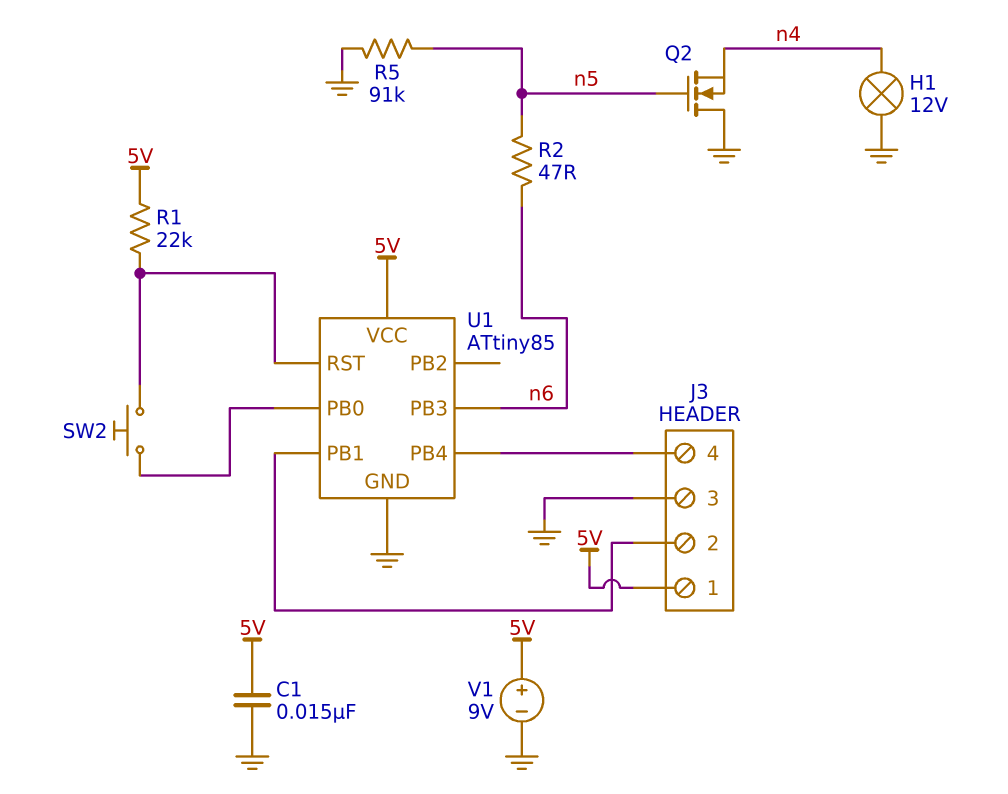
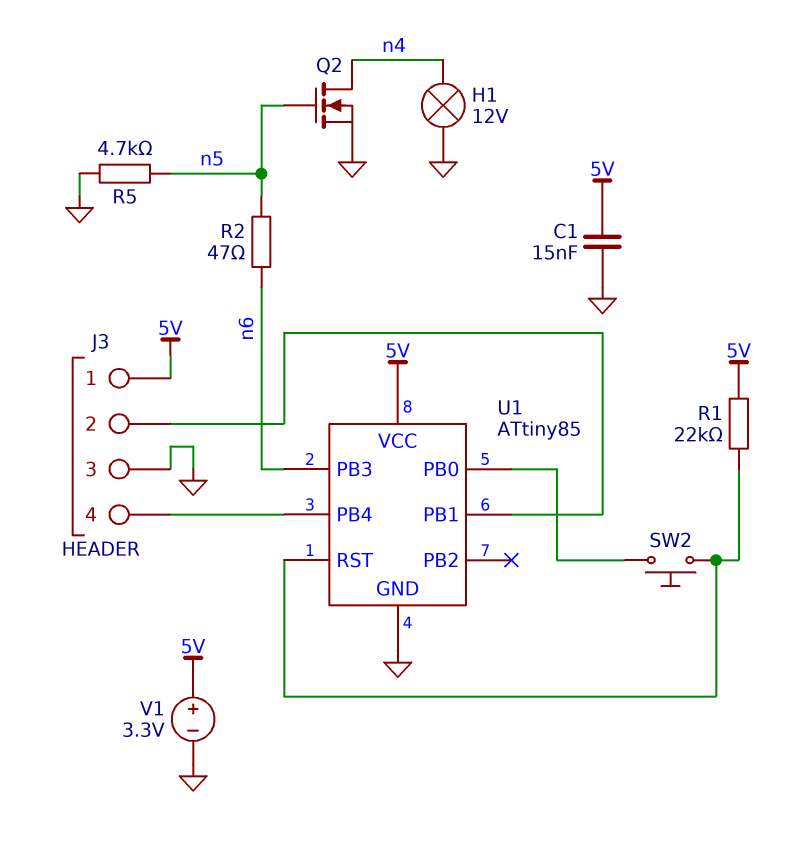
Q2: NMOS (G n5, D GND, S n4) -> NMOS (G n5, D n4, S GND)
R5: 91k (GND, n5) -> 4.7k (GND, n5)
V1: 9V (plus 5V, minus GND) -> 3.3V (plus 5V, minus GND)

